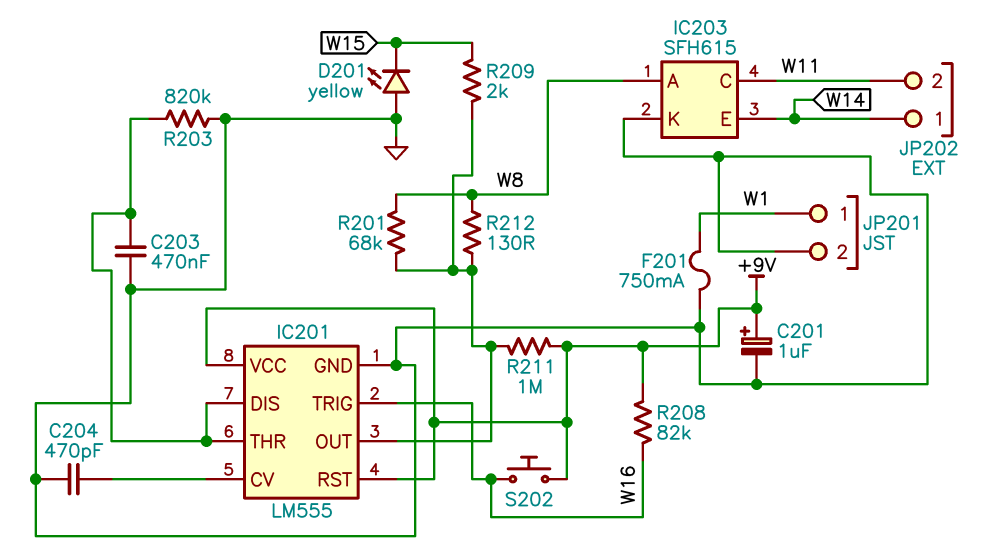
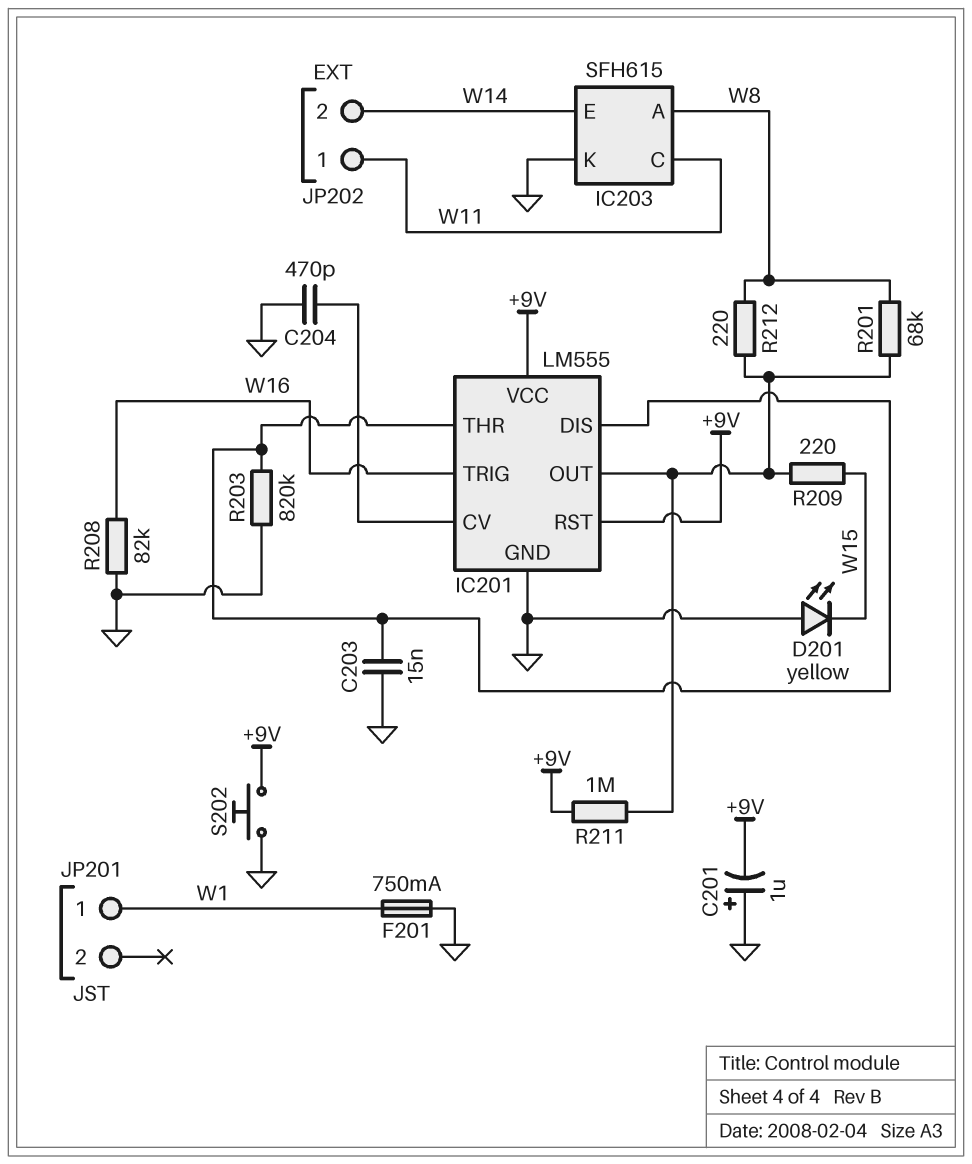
C201: 1uF (plus +9V, minus GND) -> 1uF (plus GND, minus +9V)
C203: 470nF (GND, IC201/DIS) -> 15nF (GND, IC201/DIS)
JP201 pin 2: GND -> none
JP202 pin 1: W14 -> W11
JP202 pin 2: W11 -> W14
R208: 82k (+9V, W16) -> 82k (GND, W16)
R209: 2k (IC201/OUT, W15) -> 220 (IC201/OUT, W15)
R212: 130 (IC201/OUT, W8) -> 220 (IC201/OUT, W8)
S202: button (+9V, W16) -> button (+9V, GND)

